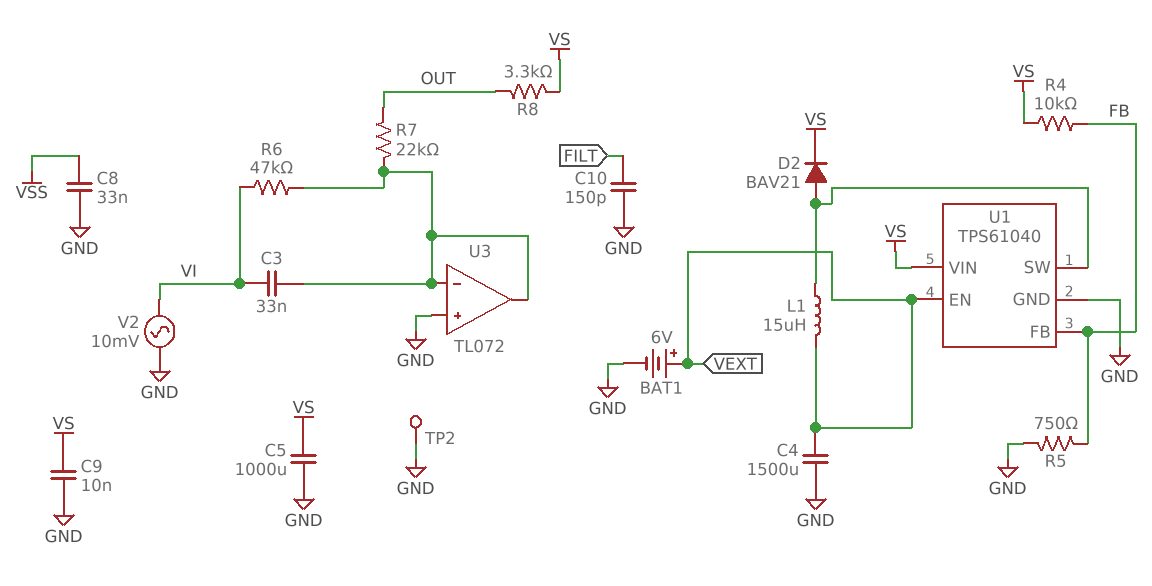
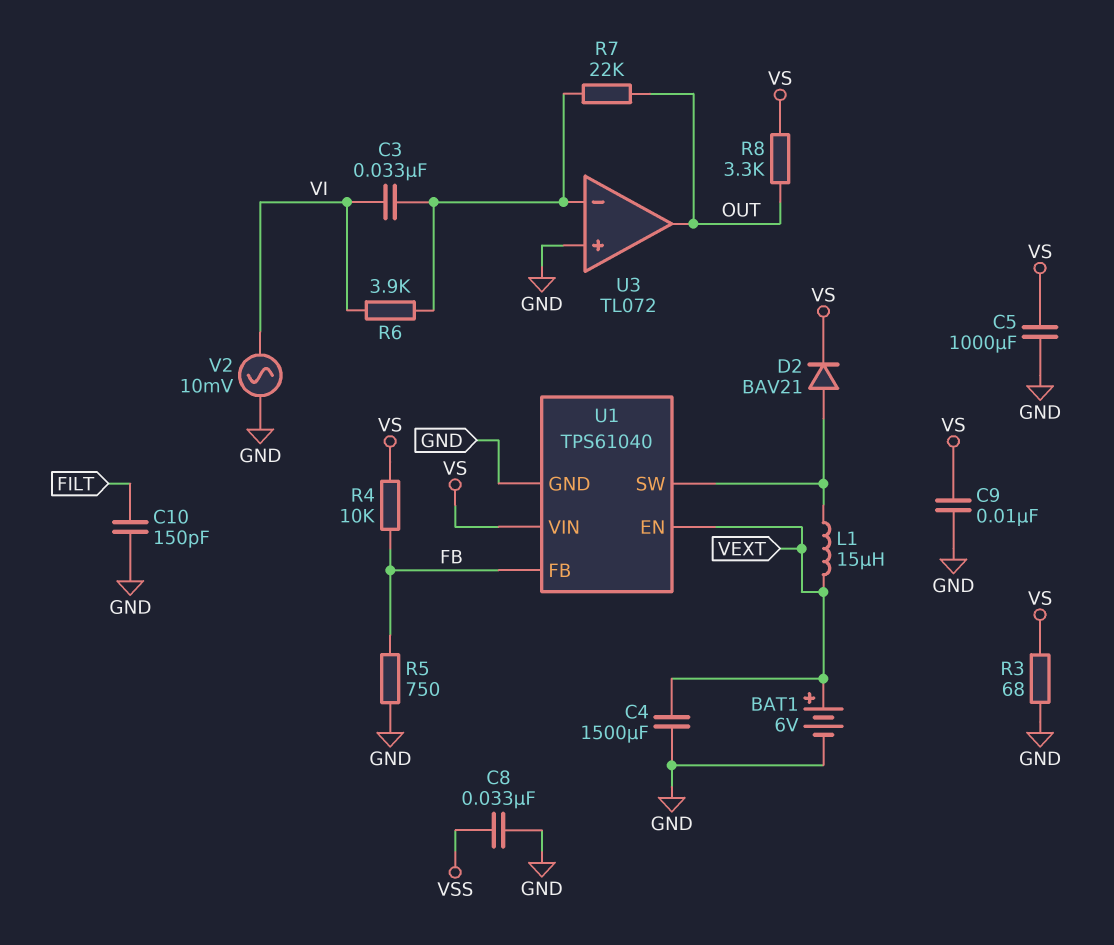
R3: none -> 68 (GND, VS)
R6: 47k (U3/in-, VI) -> 3.9k (U3/in-, VI)
TP2: test point (GND) -> none
U3 pin out: U3/in- -> OUT

